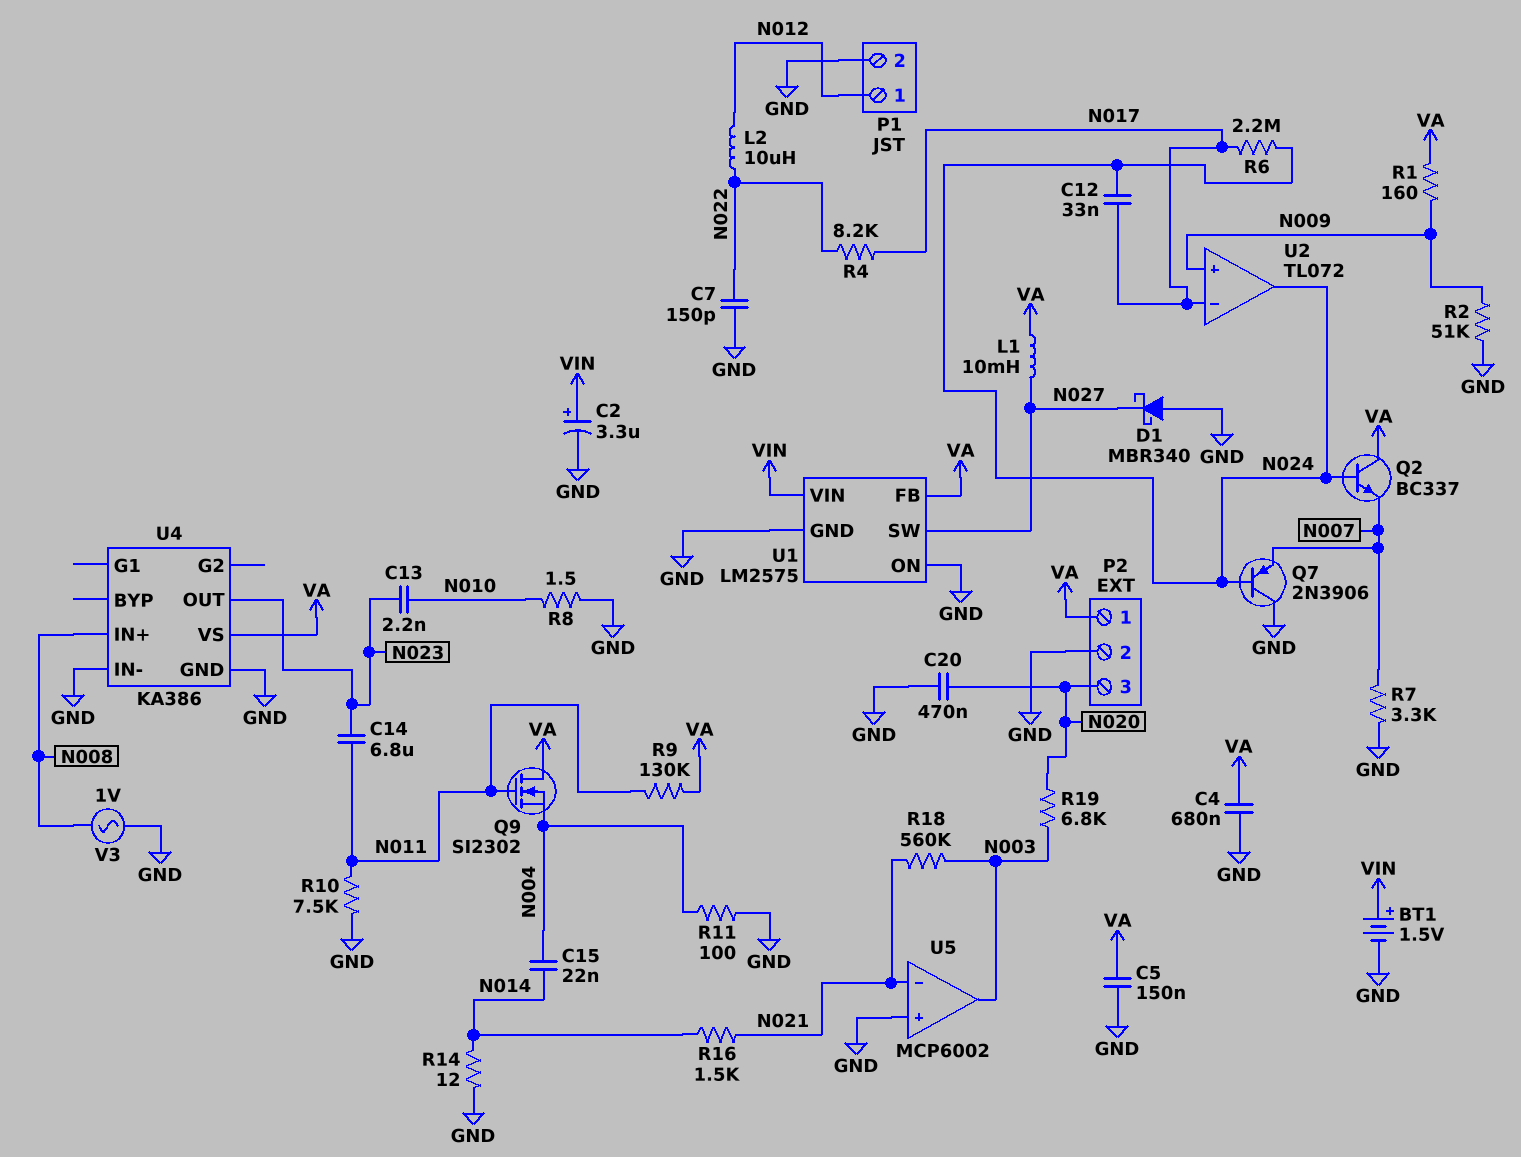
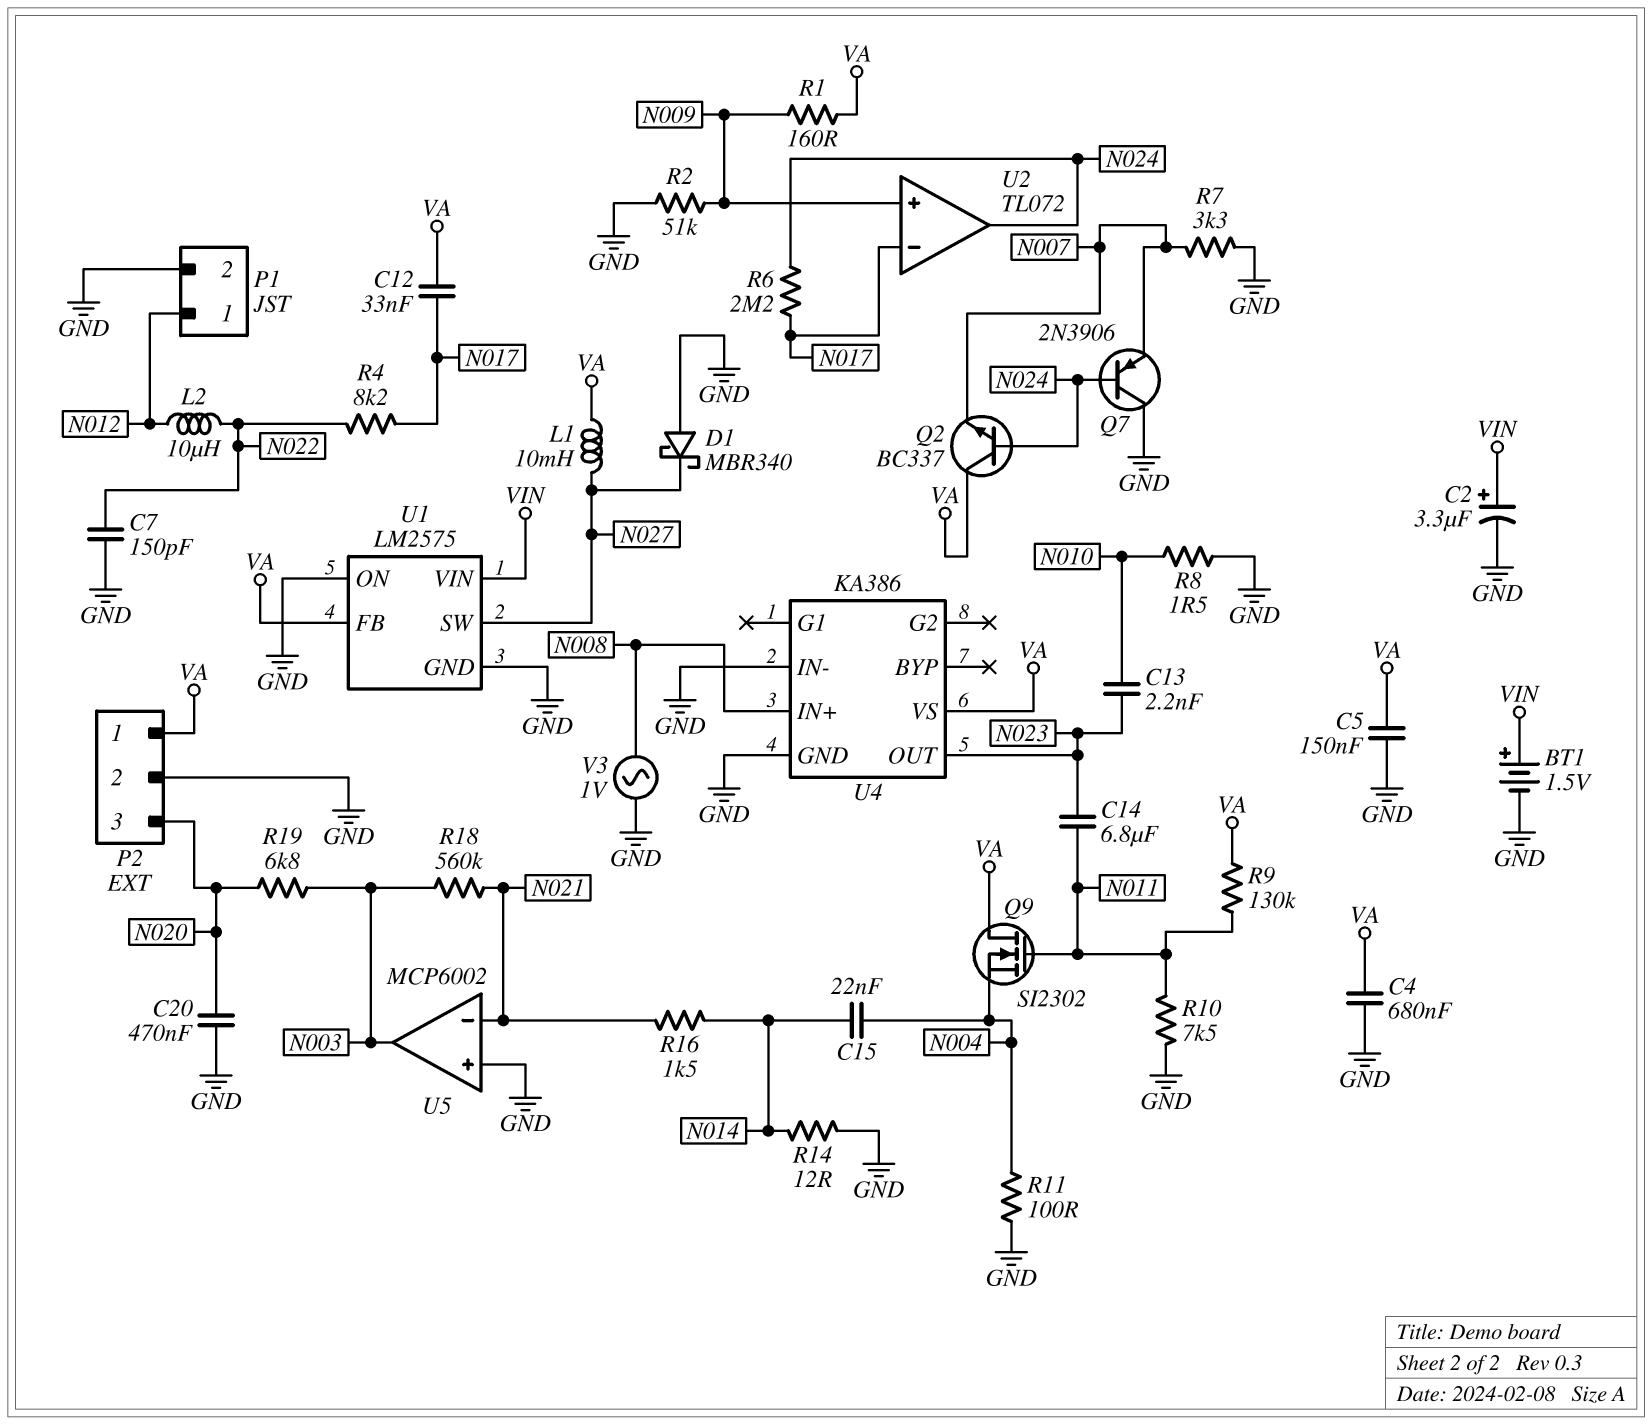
C12: 33nF (N017, N024) -> 33nF (N017, VA)

